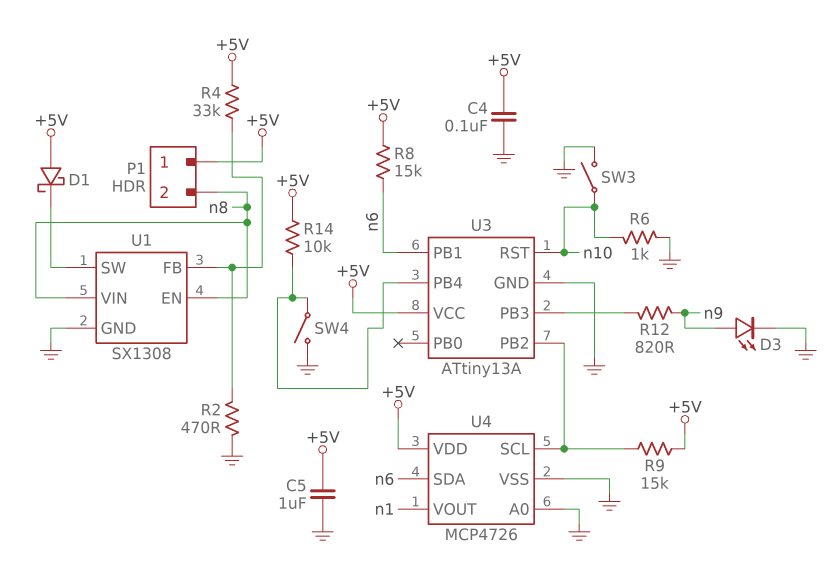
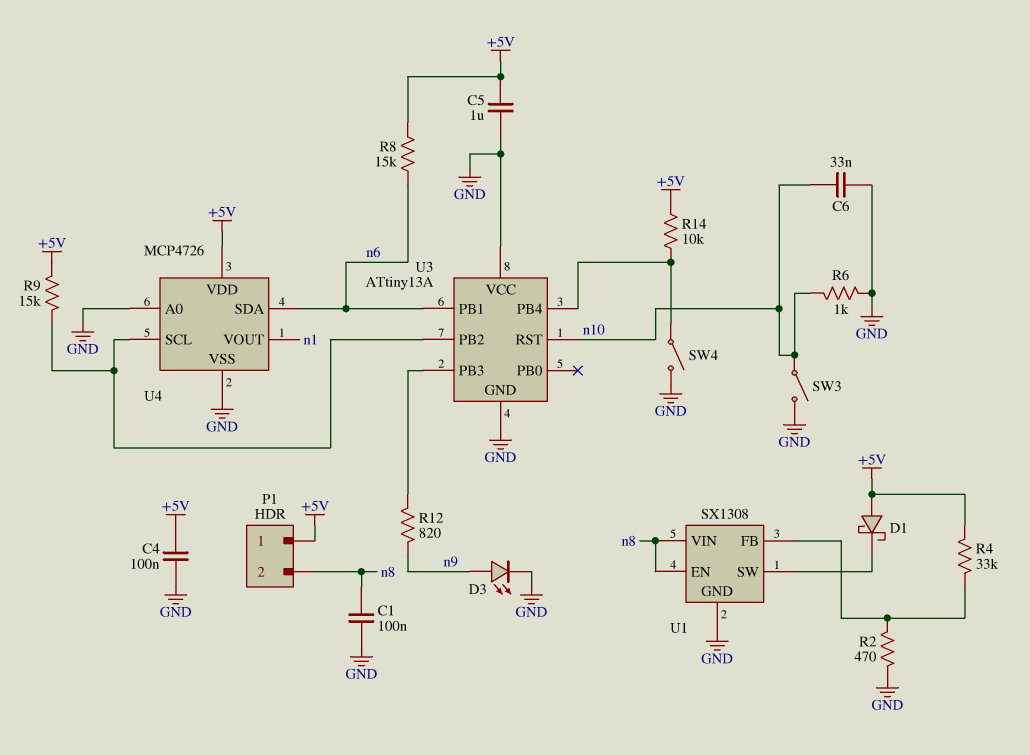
C1: none -> 100nF (GND, n8)
C6: none -> 33nF (GND, n10)
U3 pin VCC: +5V -> GND

